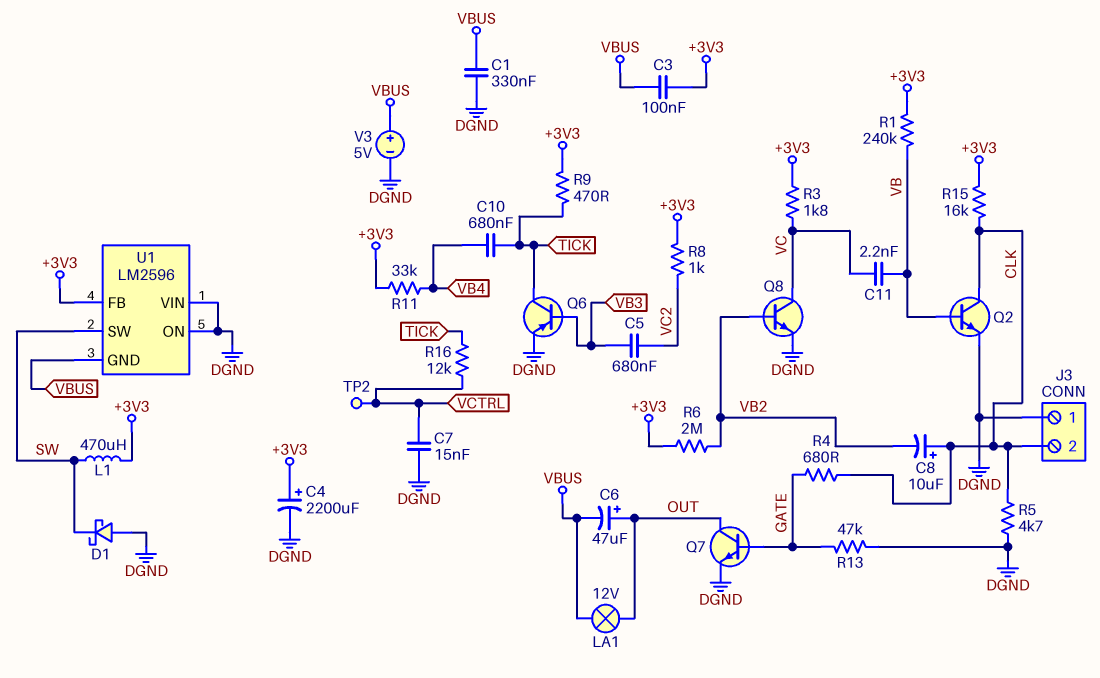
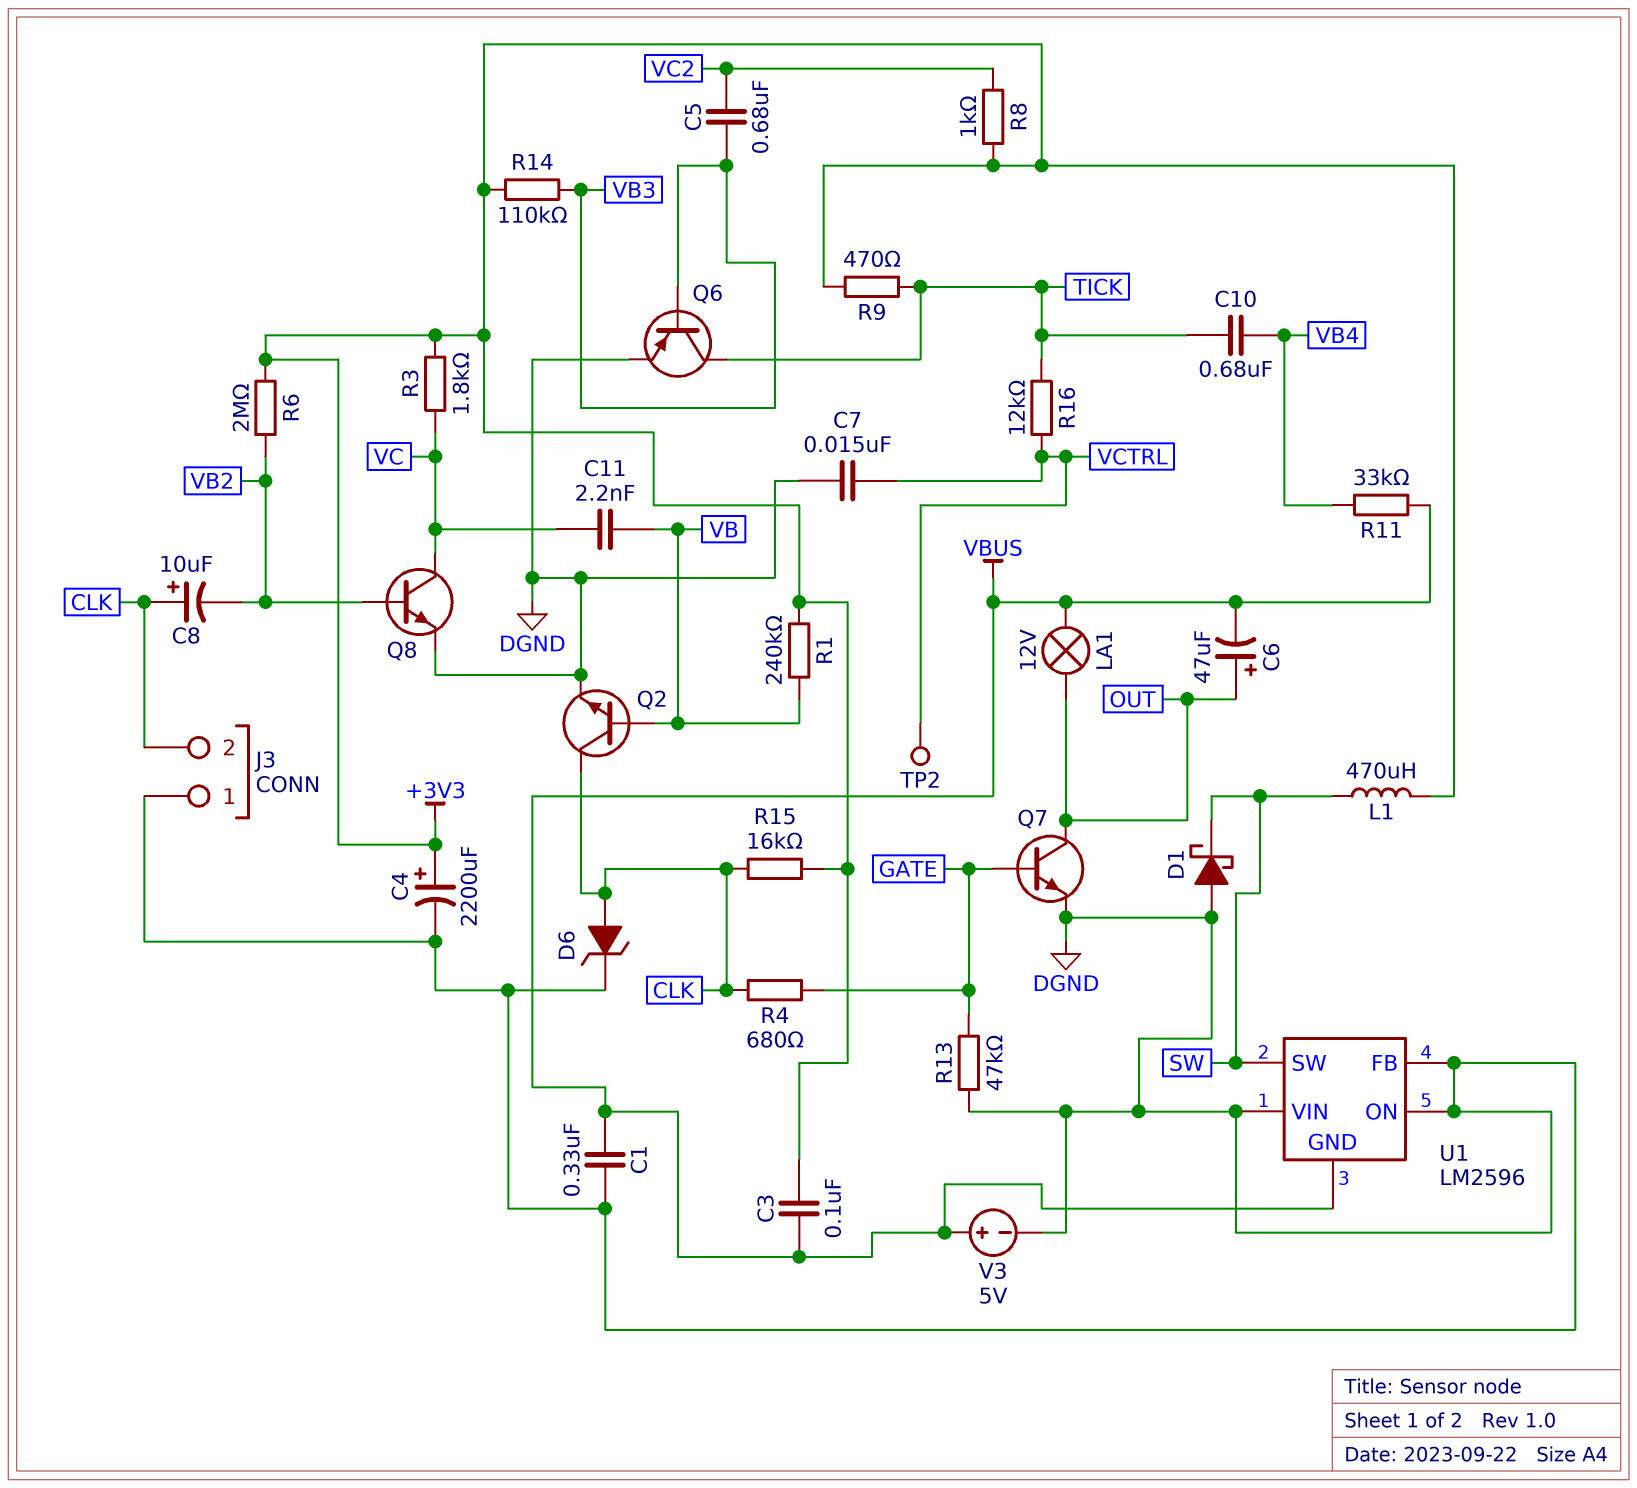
D6: none -> zener (A CLK, K DGND)
R5: 4.7k (CLK, DGND) -> none
R11: 33k (+3V3, VB4) -> 33k (VB4, VBUS)
R14: none -> 110k (+3V3, VB3)
U1 pin FB: +3V3 -> DGND

